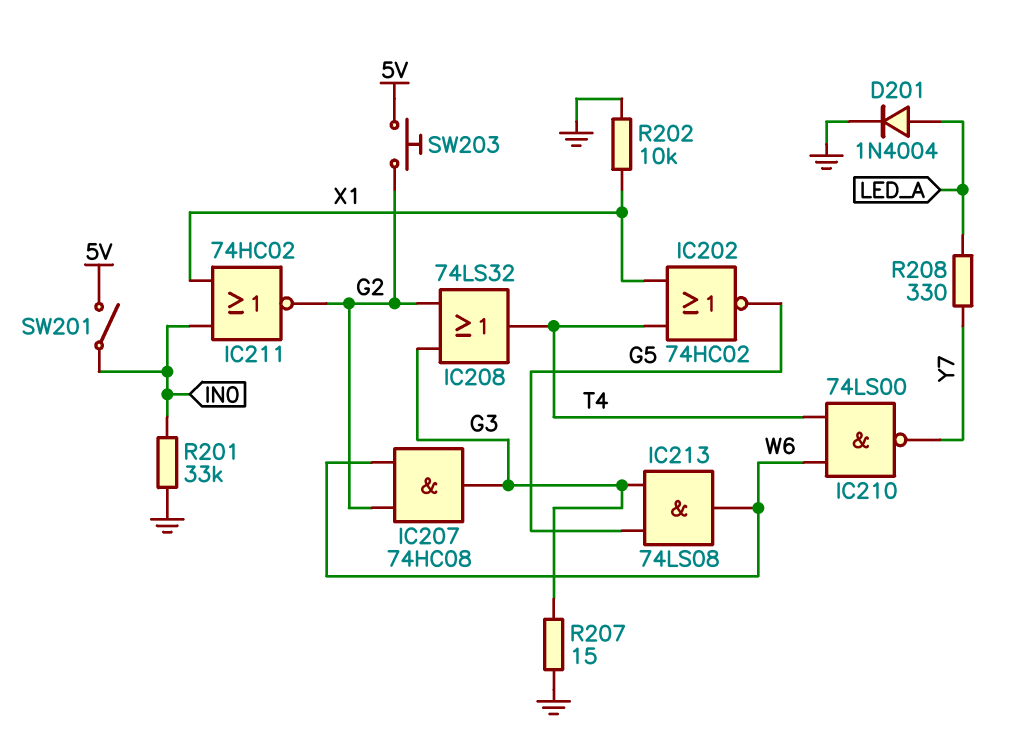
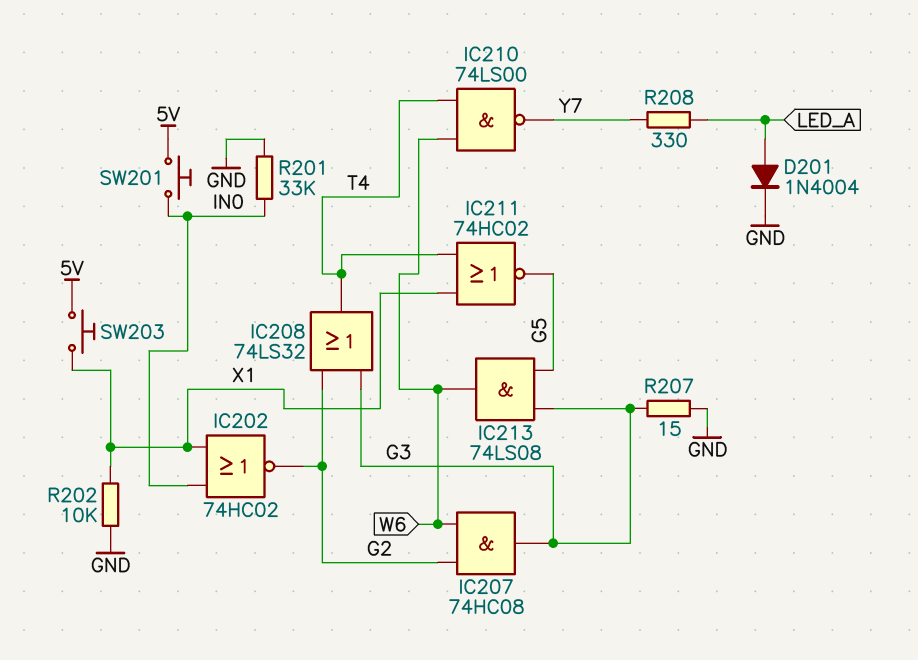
IC202: NOR 74HC02 (in T4, in X1, out G5) -> NOR 74HC02 (in IN0, in X1, out G2)
IC211: NOR 74HC02 (in IN0, in X1, out G2) -> NOR 74HC02 (in T4, in X1, out G5)
SW201: switch (5V, IN0) -> button (5V, IN0)
SW203: button (5V, G2) -> button (5V, X1)

